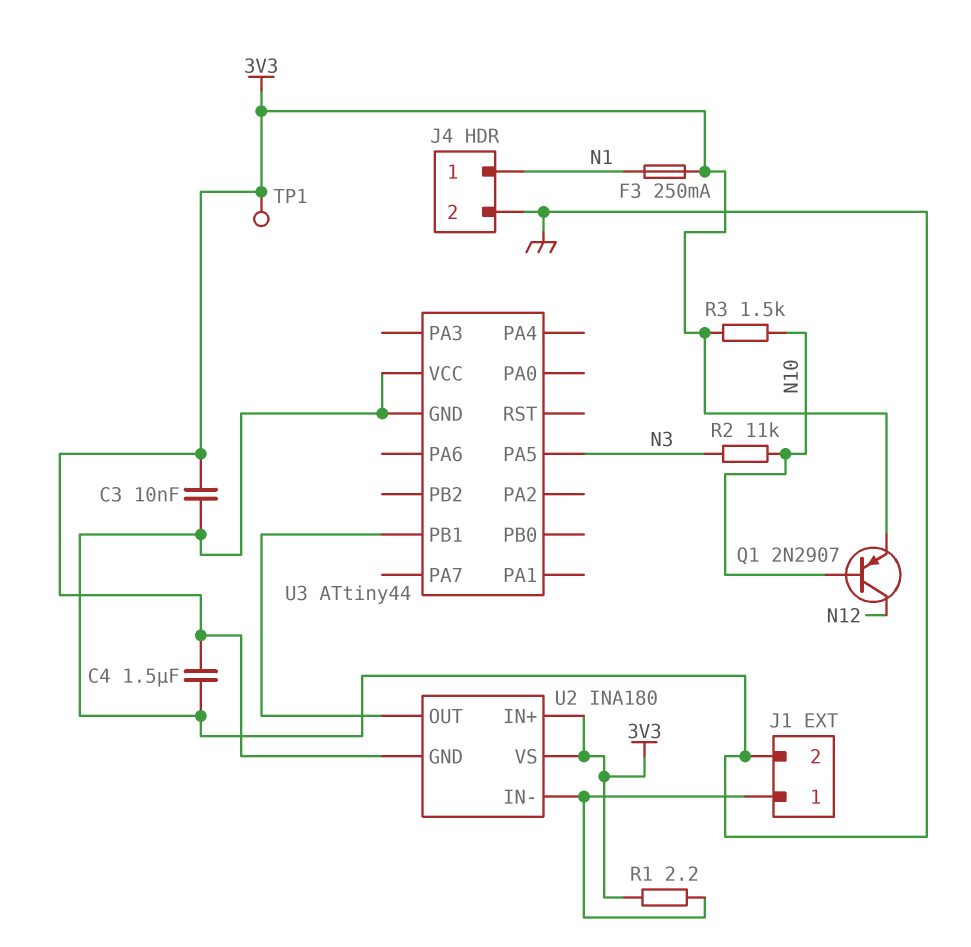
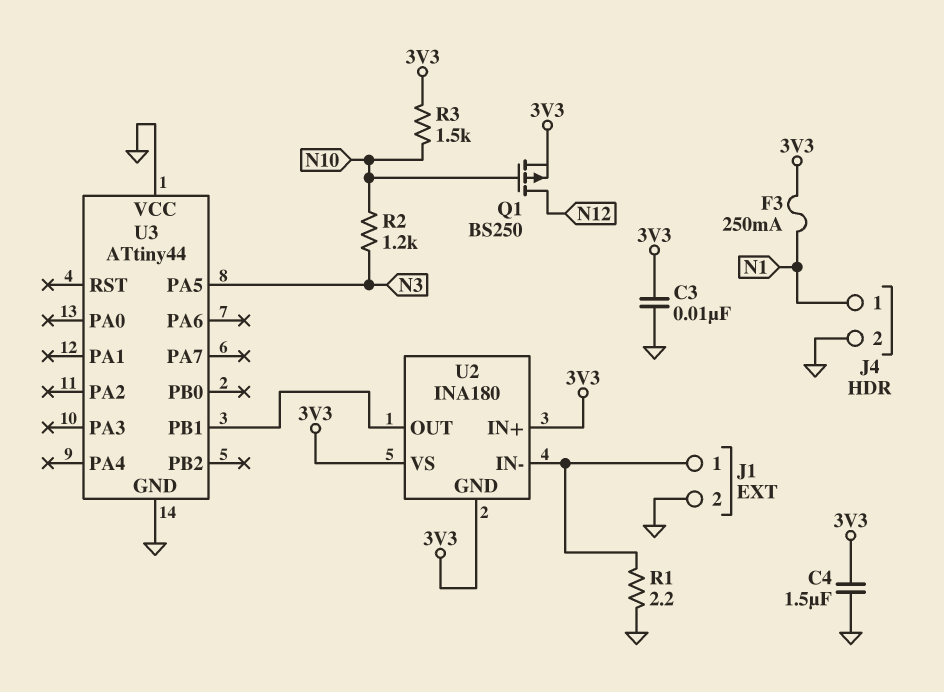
Q1: PNP 2N2907 (B N10, C N12, E 3V3) -> PMOS BS250 (G N10, D N12, S 3V3)
R1: 2.2 (3V3, J1/1) -> 2.2 (GND, J1/1)
R2: 11k (N3, N10) -> 1.2k (N3, N10)
TP1: test point (3V3) -> none

